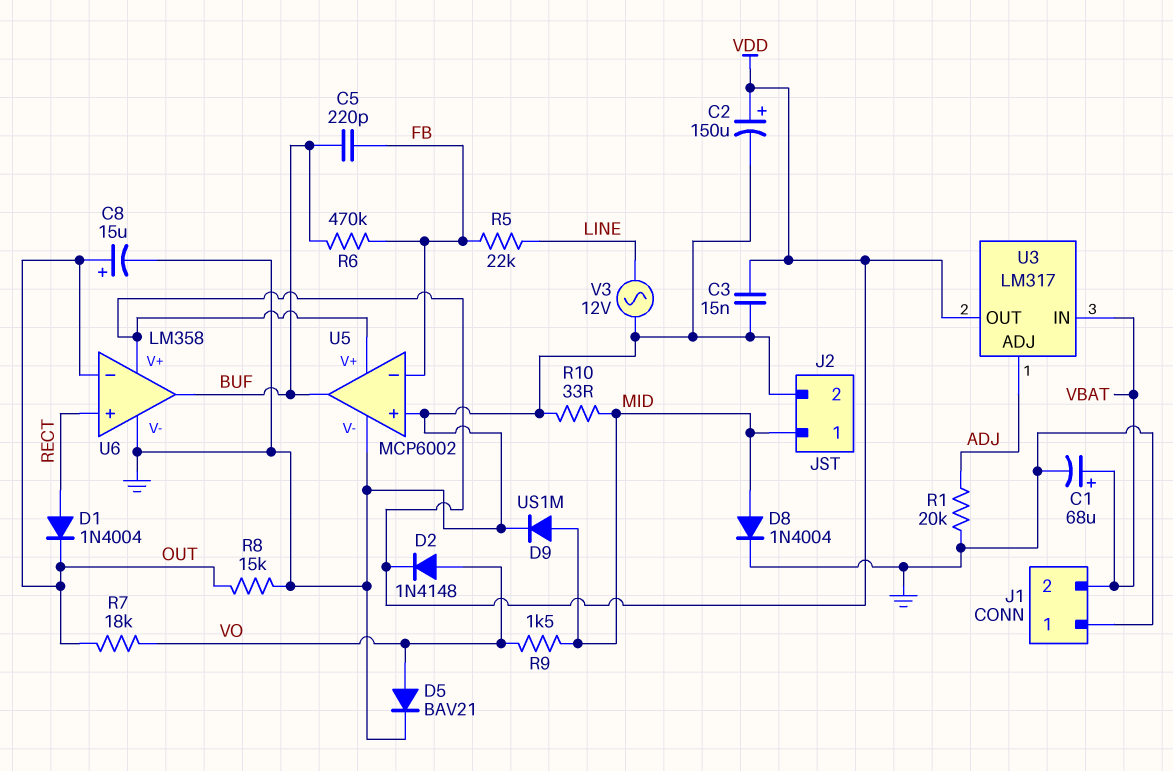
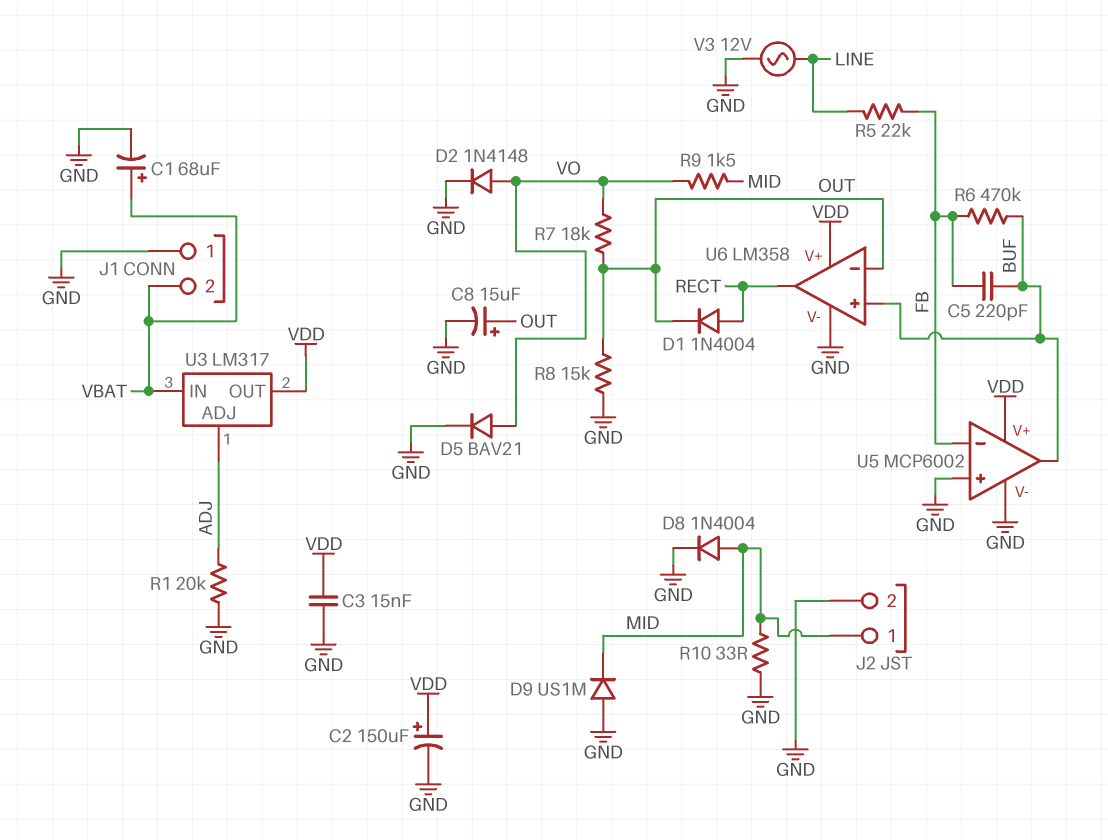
D2: diode 1N4148 (A VO, K VDD) -> diode 1N4148 (A VO, K GND)
D9: diode US1M (A MID, K GND) -> diode US1M (A GND, K MID)
U6 pin in+: RECT -> BUF
U6 pin out: BUF -> RECT

